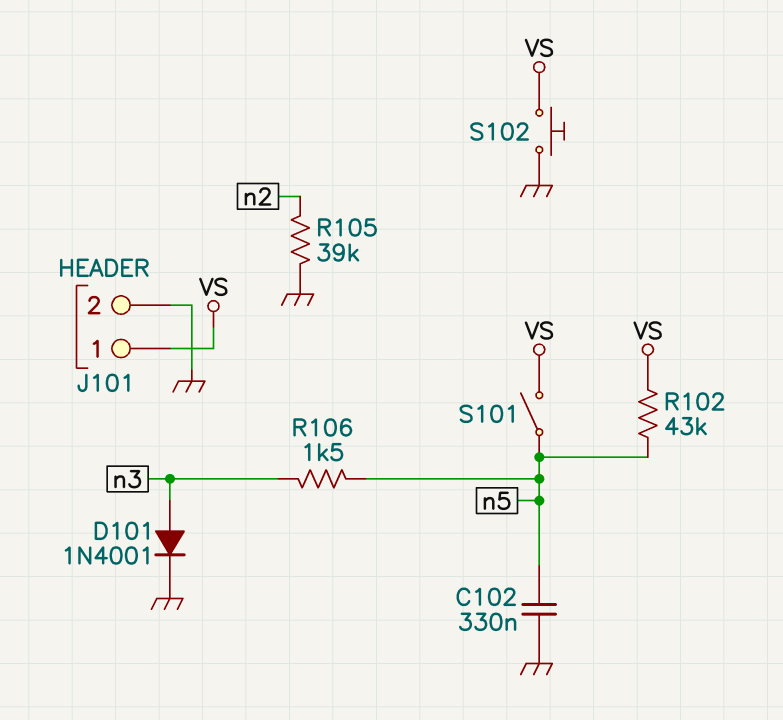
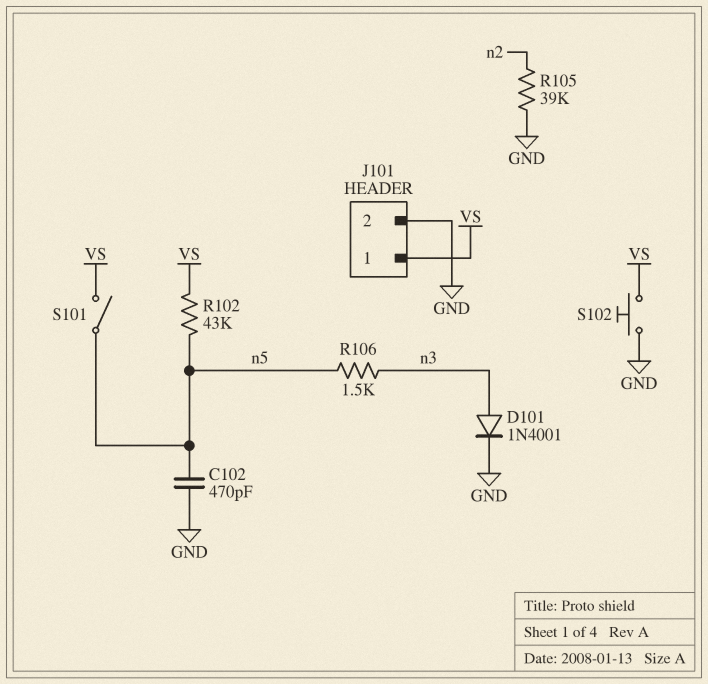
C102: 330nF (GND, n5) -> 470pF (GND, n5)

